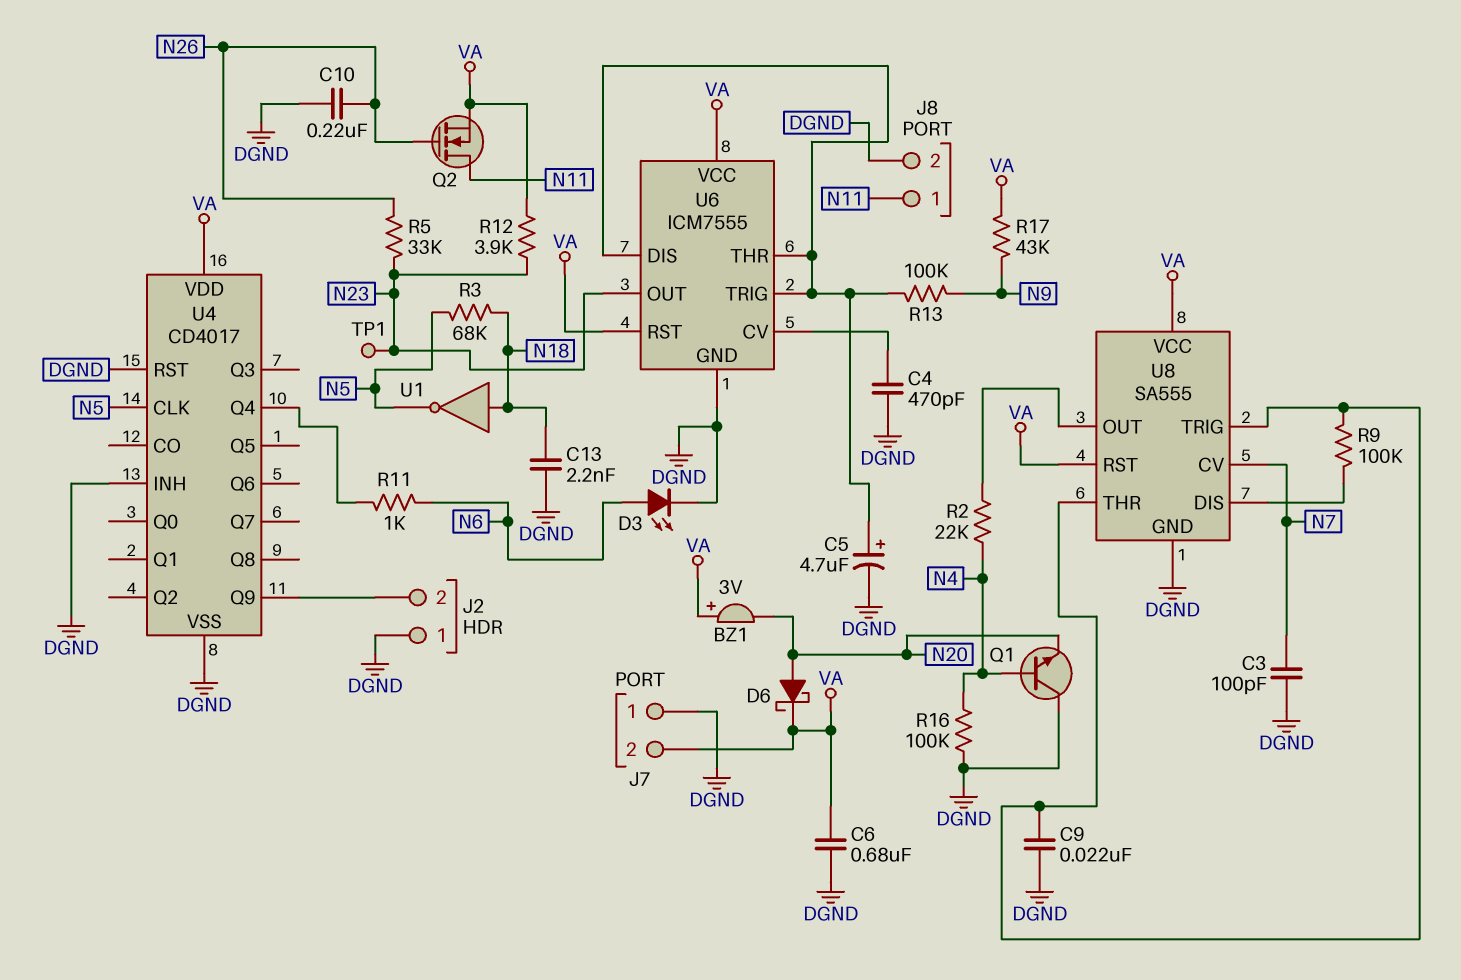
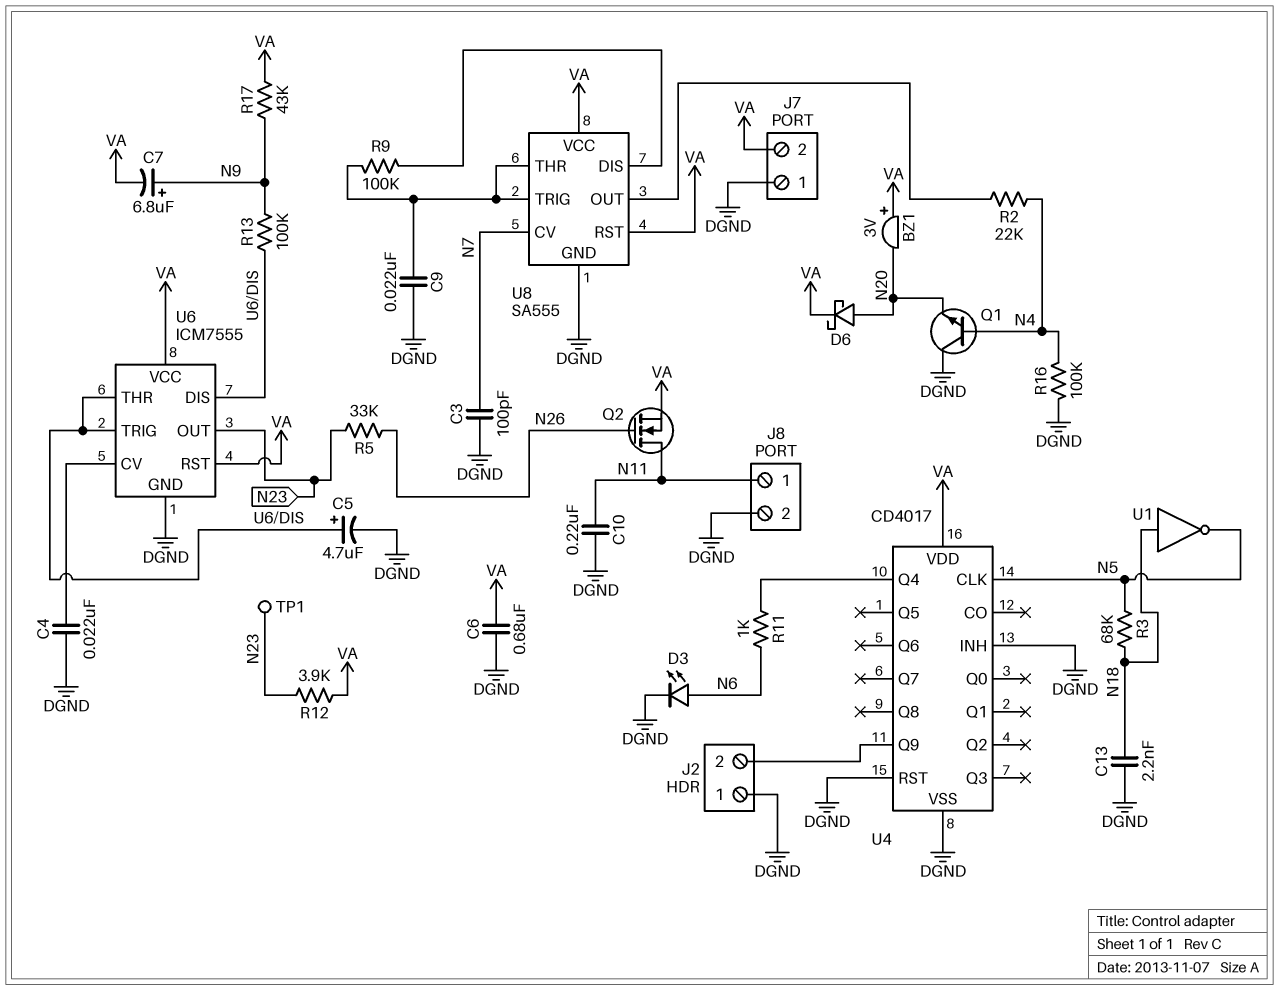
C4: 470pF (DGND, U6/CV) -> 22nF (DGND, U6/CV)
C7: none -> 6.8uF (plus N9, minus VA)
C10: 220nF (DGND, N26) -> 220nF (DGND, N11)

